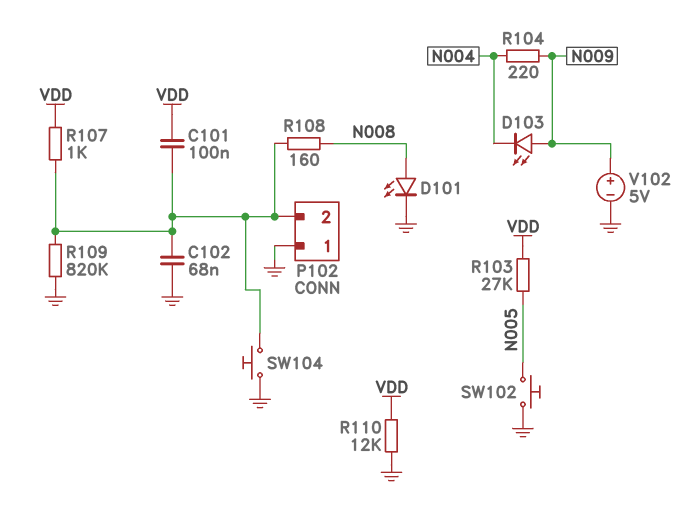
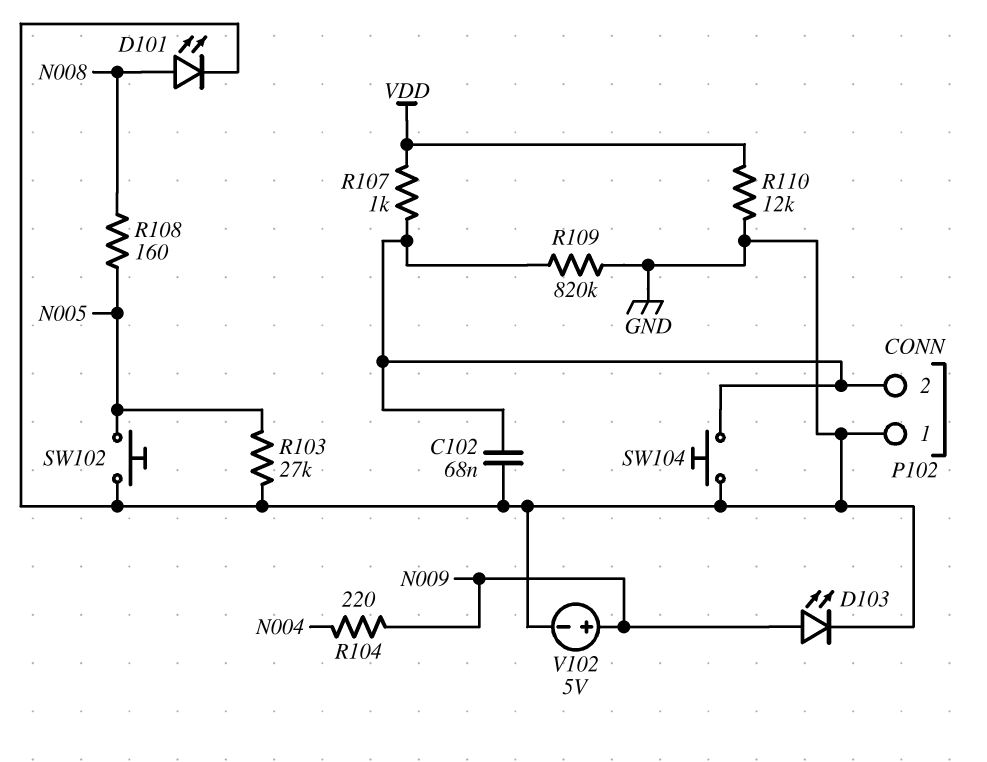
C101: 100nF (P102/2, VDD) -> none
D103: LED (A N009, K N004) -> LED (A N009, K GND)
R103: 27k (N005, VDD) -> 27k (GND, N005)
R108: 160 (N008, P102/2) -> 160 (N005, N008)

